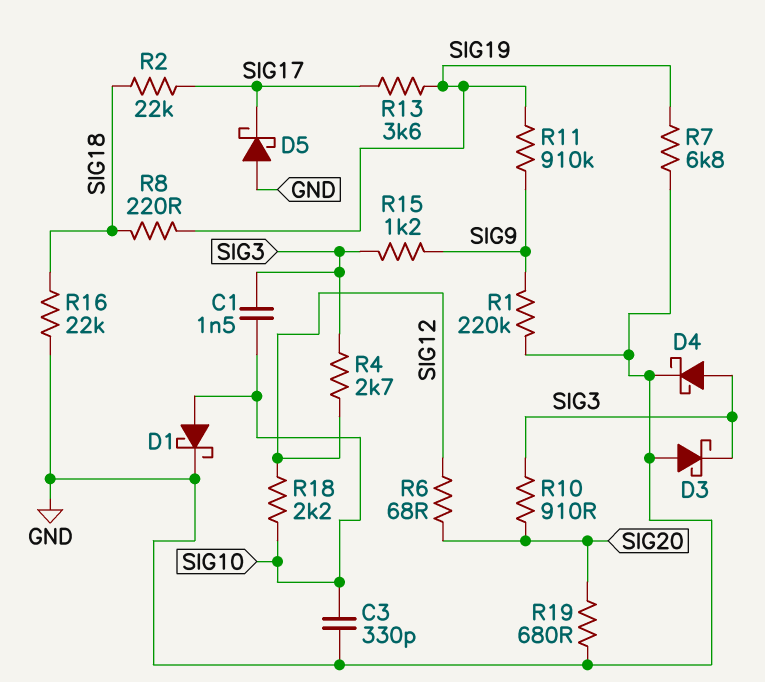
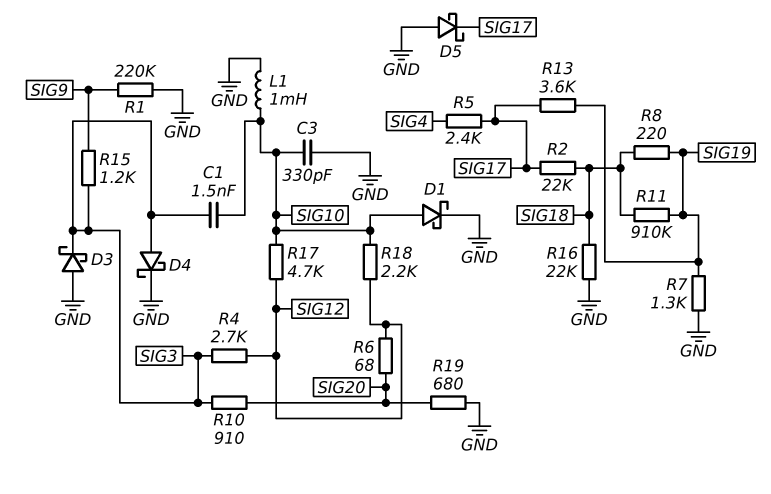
L1: none -> 1mH (GND, SIG10)
R5: none -> 2.4k (SIG4, SIG17)
R7: 6.8k (GND, SIG19) -> 1.3k (GND, SIG19)
R11: 910k (SIG9, SIG19) -> 910k (SIG18, SIG19)
R17: none -> 4.7k (SIG10, SIG12)

